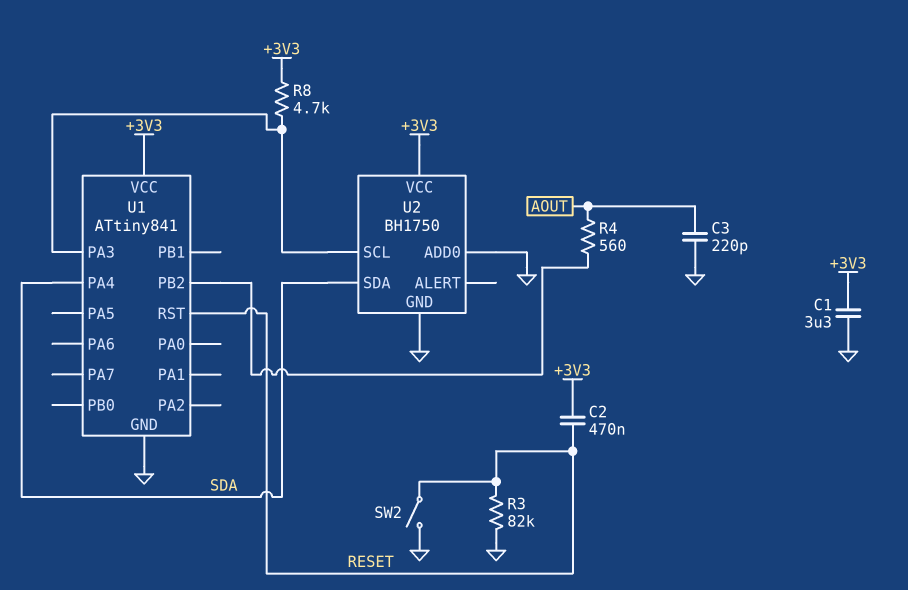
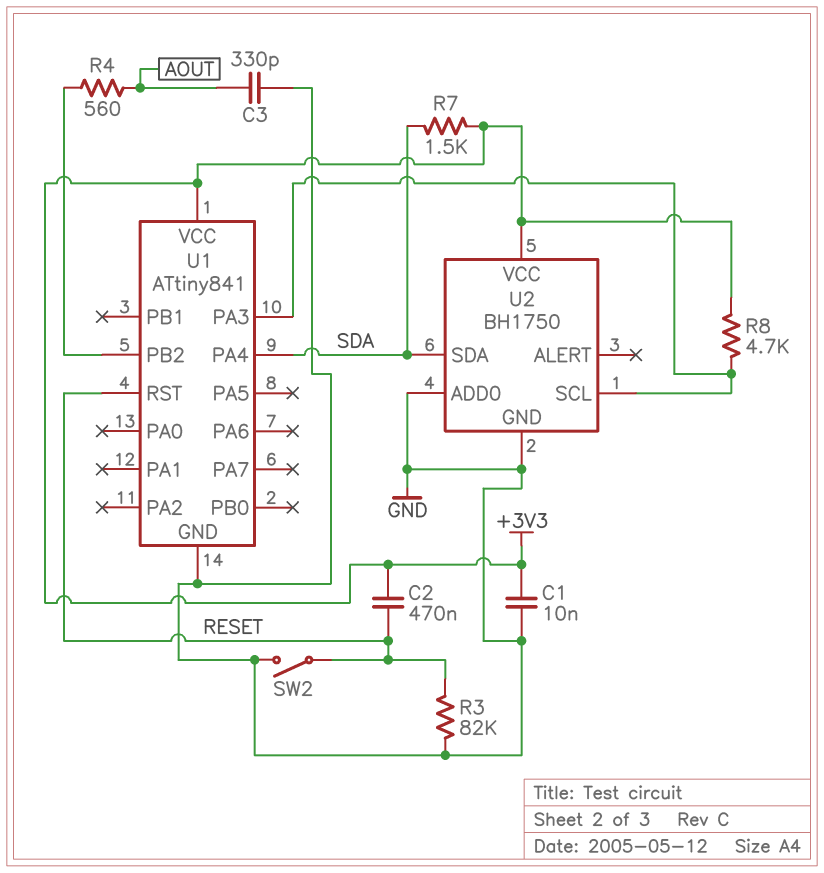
C1: 3.3uF (+3V3, GND) -> 10nF (+3V3, GND)
C3: 220pF (AOUT, GND) -> 330pF (AOUT, GND)
R7: none -> 1.5k (+3V3, SDA)

